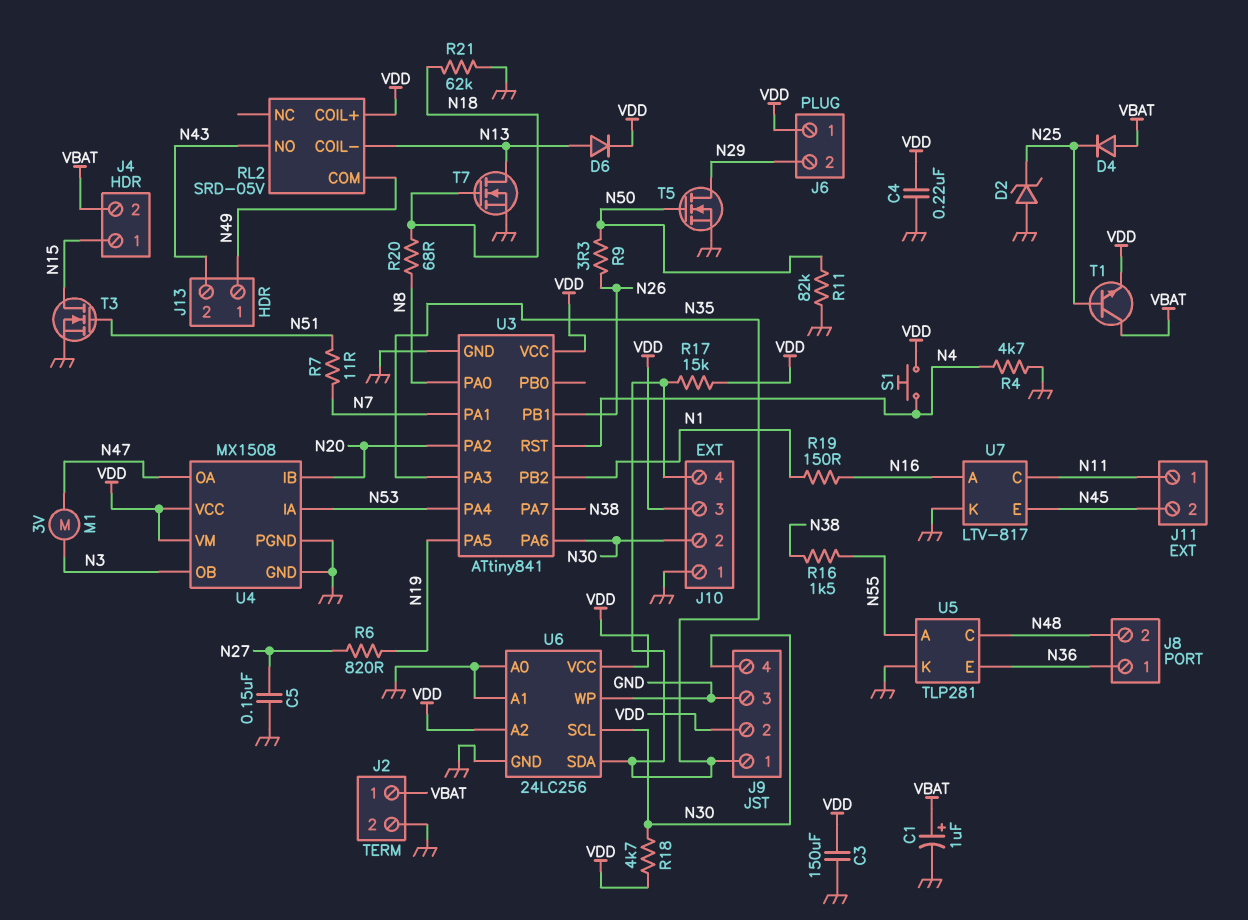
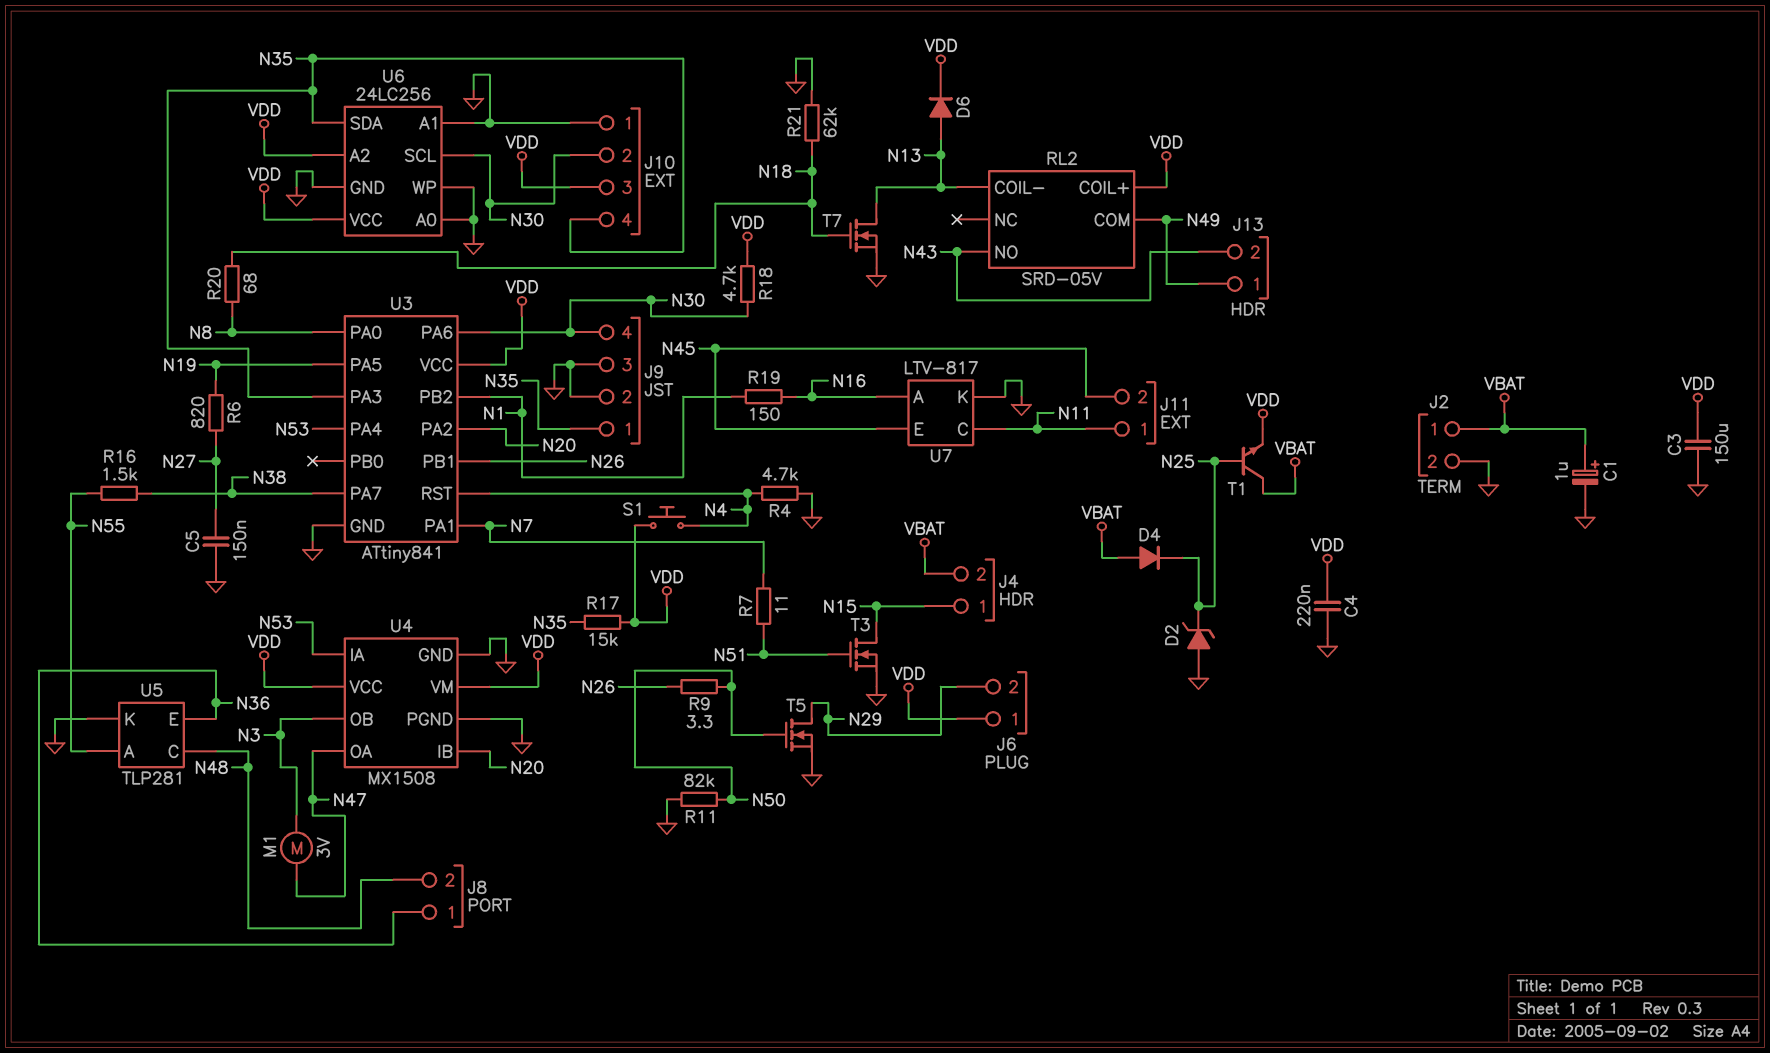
J9 pin 2: VDD -> GND

